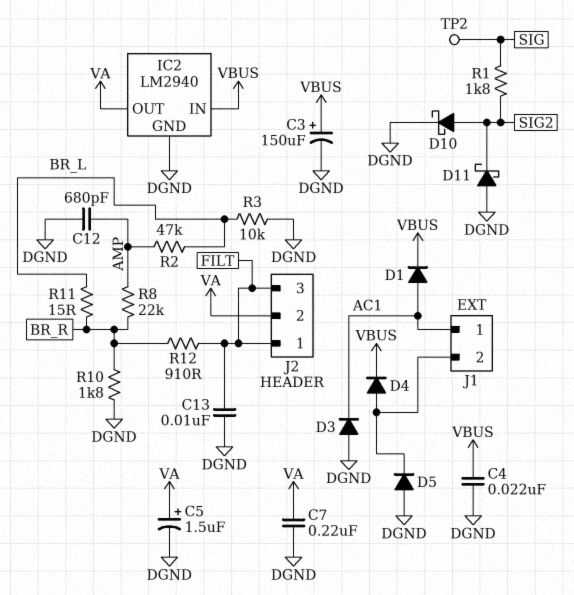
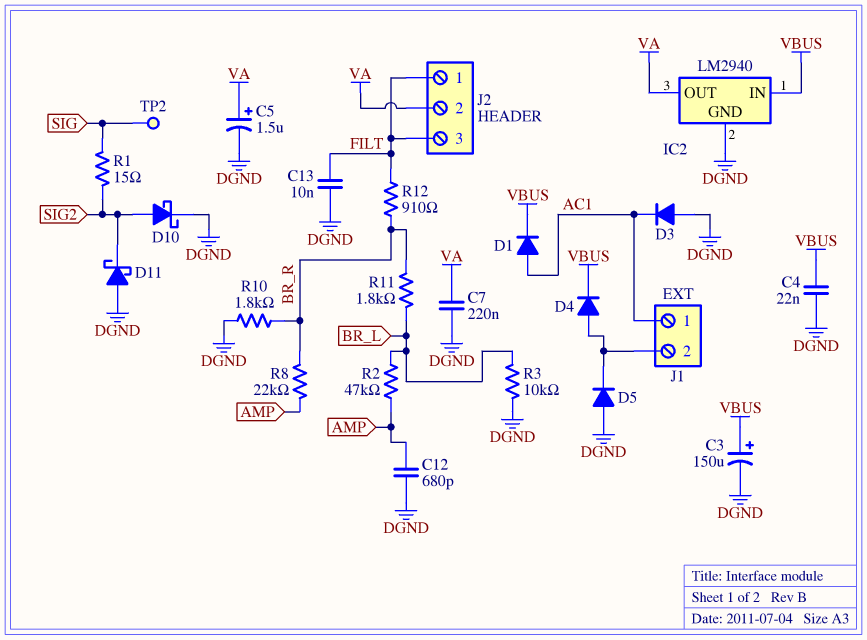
R1: 1.8k (SIG, SIG2) -> 15 (SIG, SIG2)
R11: 15 (BR_L, BR_R) -> 1.8k (BR_L, BR_R)

